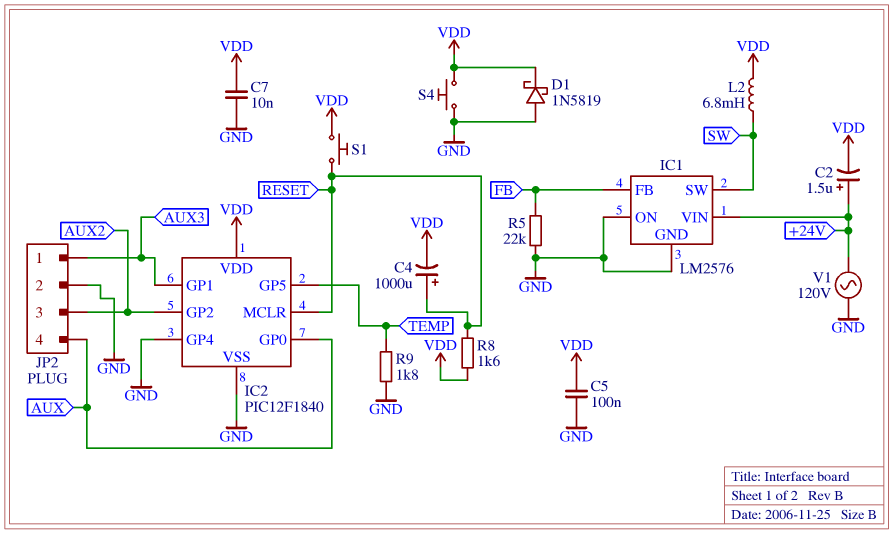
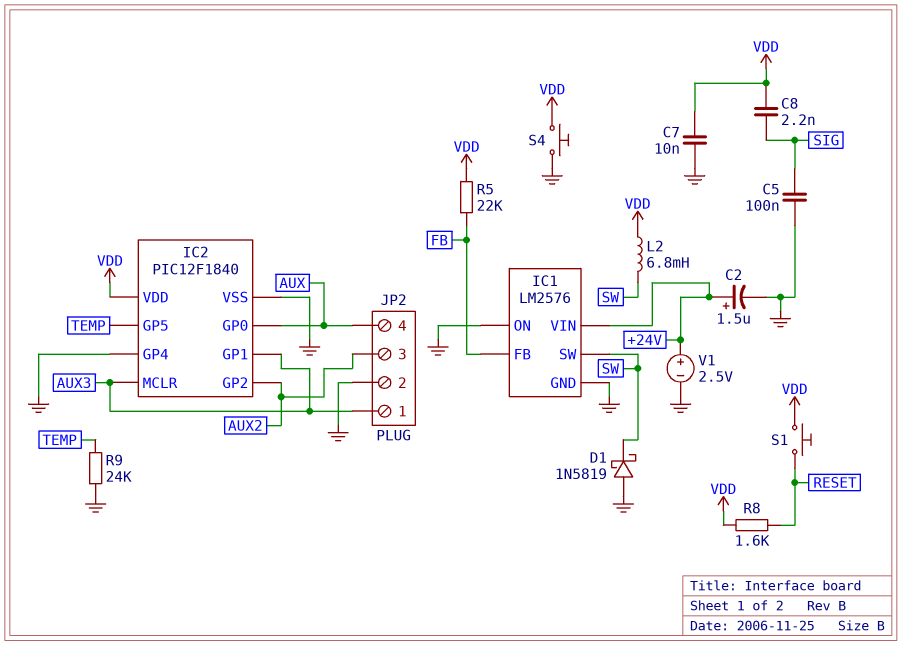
C2: 1.5uF (plus +24V, minus VDD) -> 1.5uF (plus +24V, minus GND)
C4: 1000uF (plus RESET, minus VDD) -> none
C5: 100nF (GND, VDD) -> 100nF (GND, SIG)
C8: none -> 2.2nF (SIG, VDD)
D1: schottky 1N5819 (A GND, K VDD) -> schottky 1N5819 (A GND, K SW)
IC2 pin MCLR: RESET -> AUX3
R5: 22k (FB, GND) -> 22k (FB, VDD)
R9: 1.8k (GND, TEMP) -> 24k (GND, TEMP)
V1: AC 120V (+24V, GND) -> 2.5V (plus +24V, minus GND)

